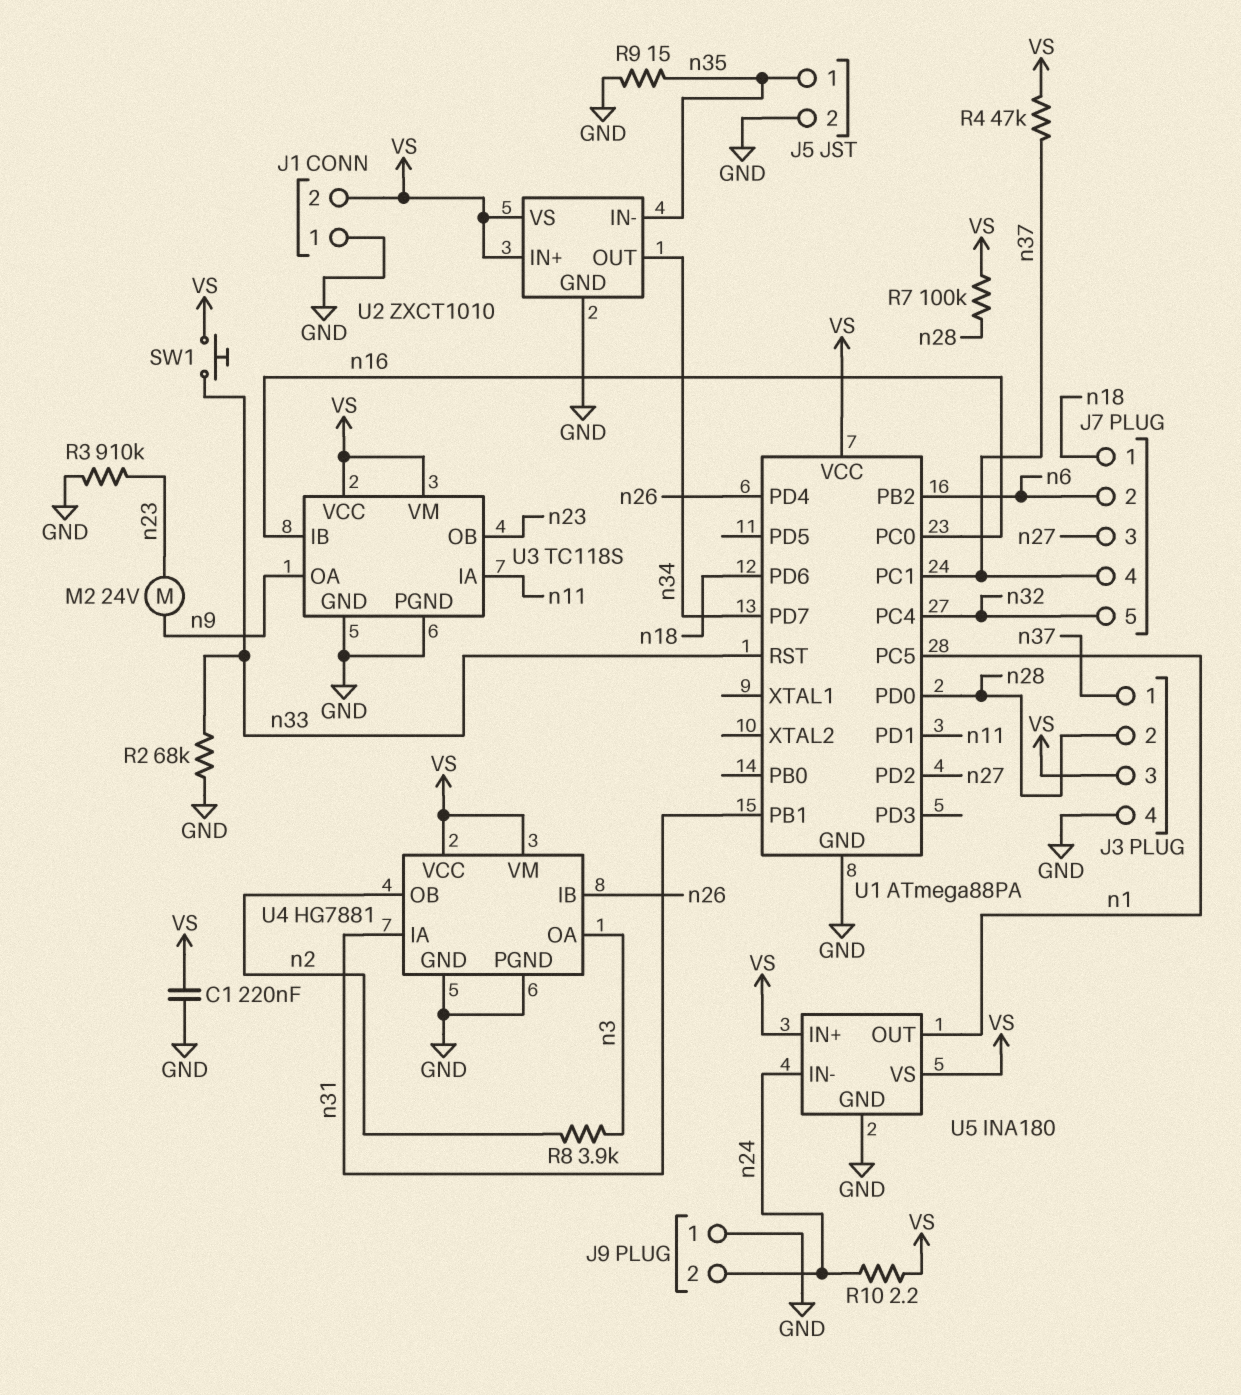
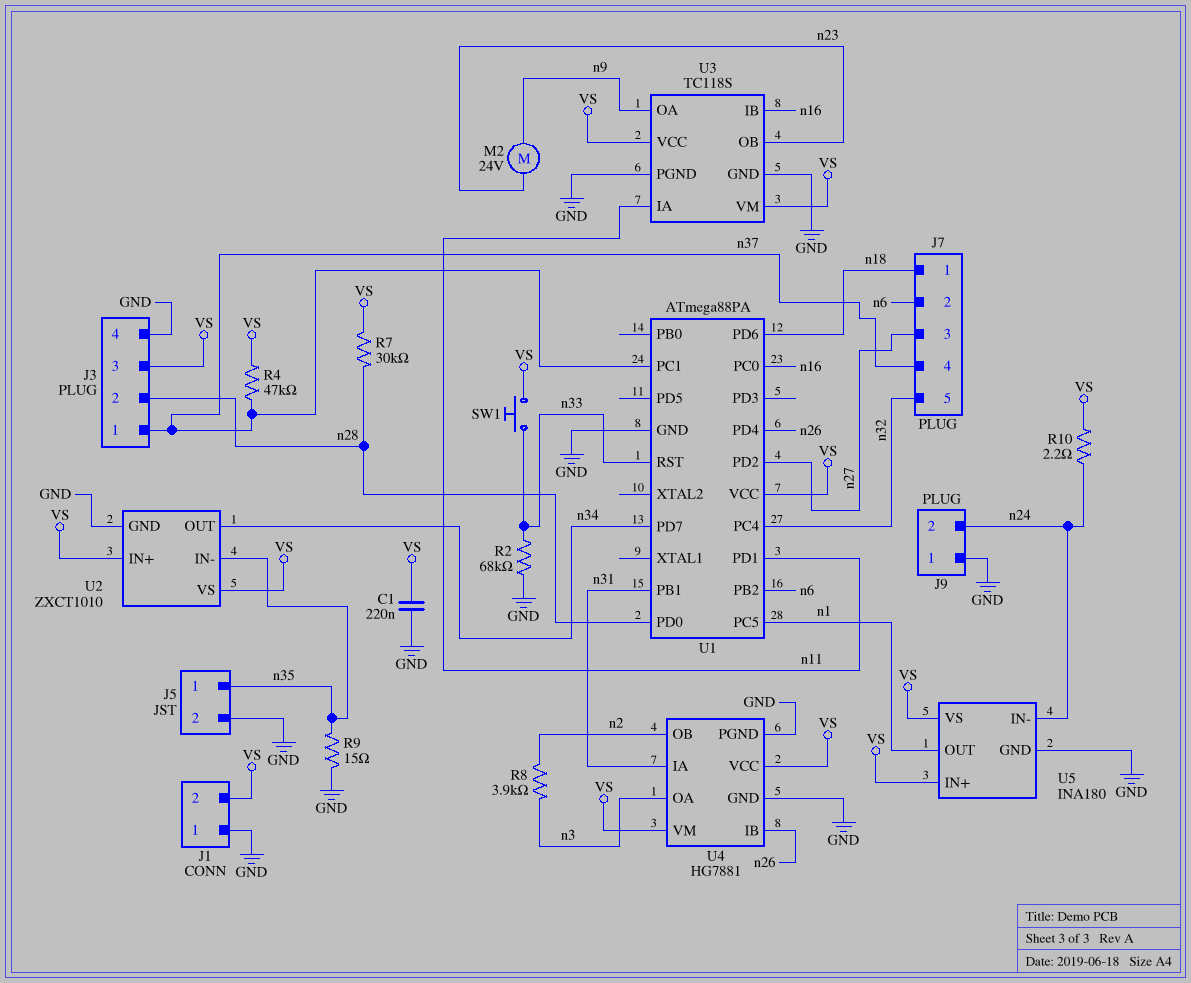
R3: 910k (GND, n23) -> none
R7: 100k (VS, n28) -> 30k (VS, n28)

